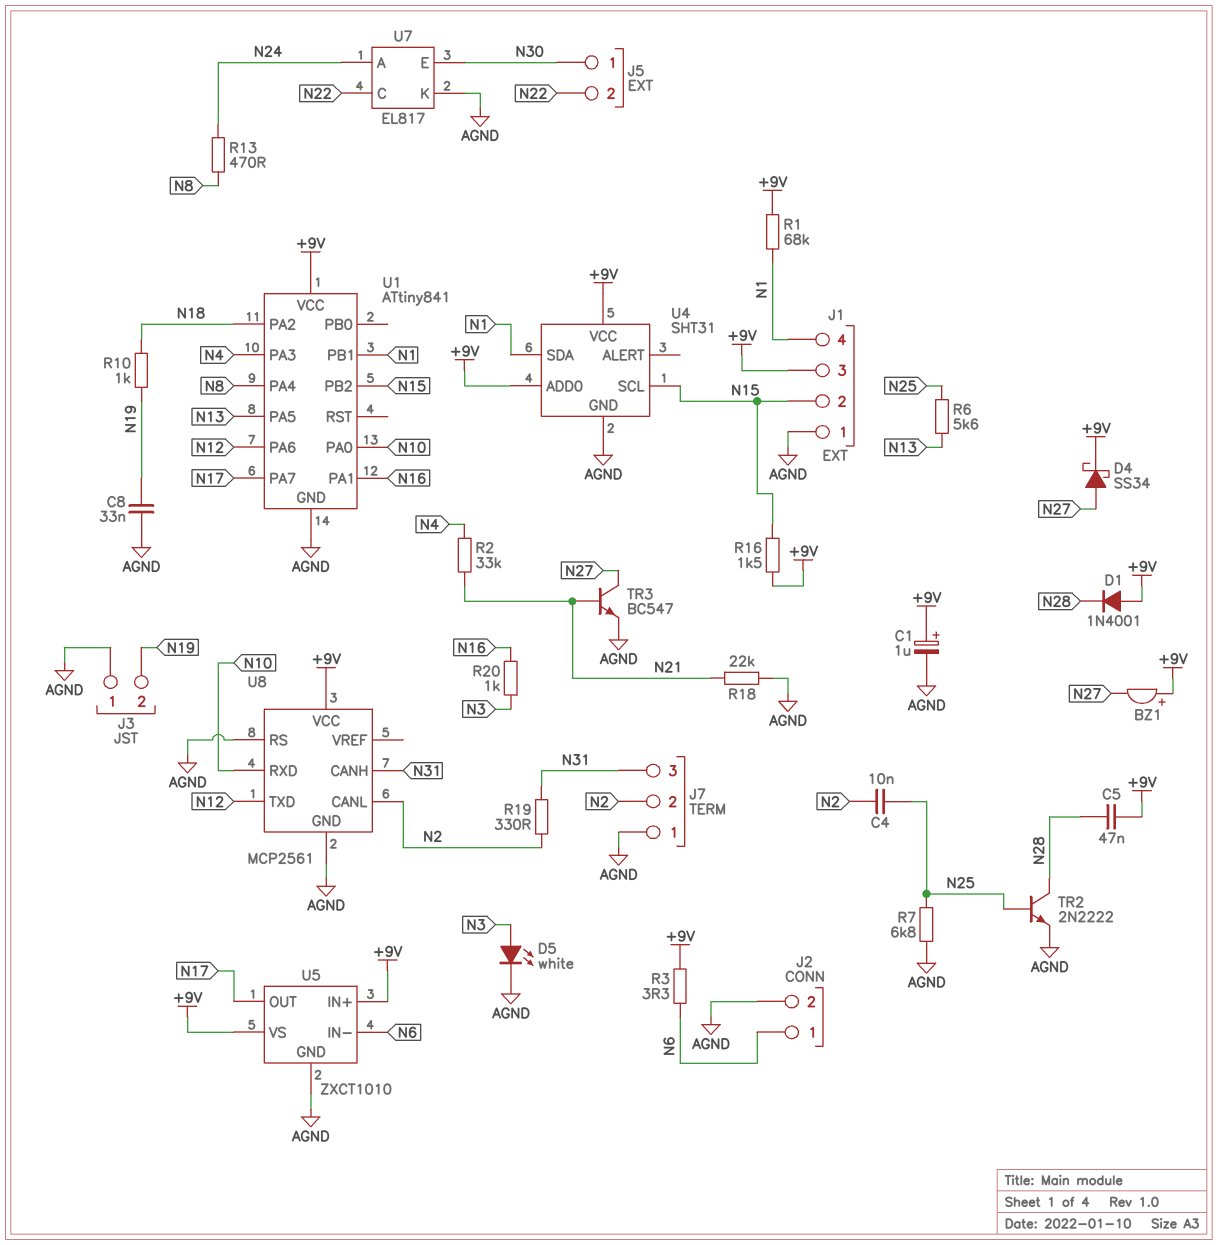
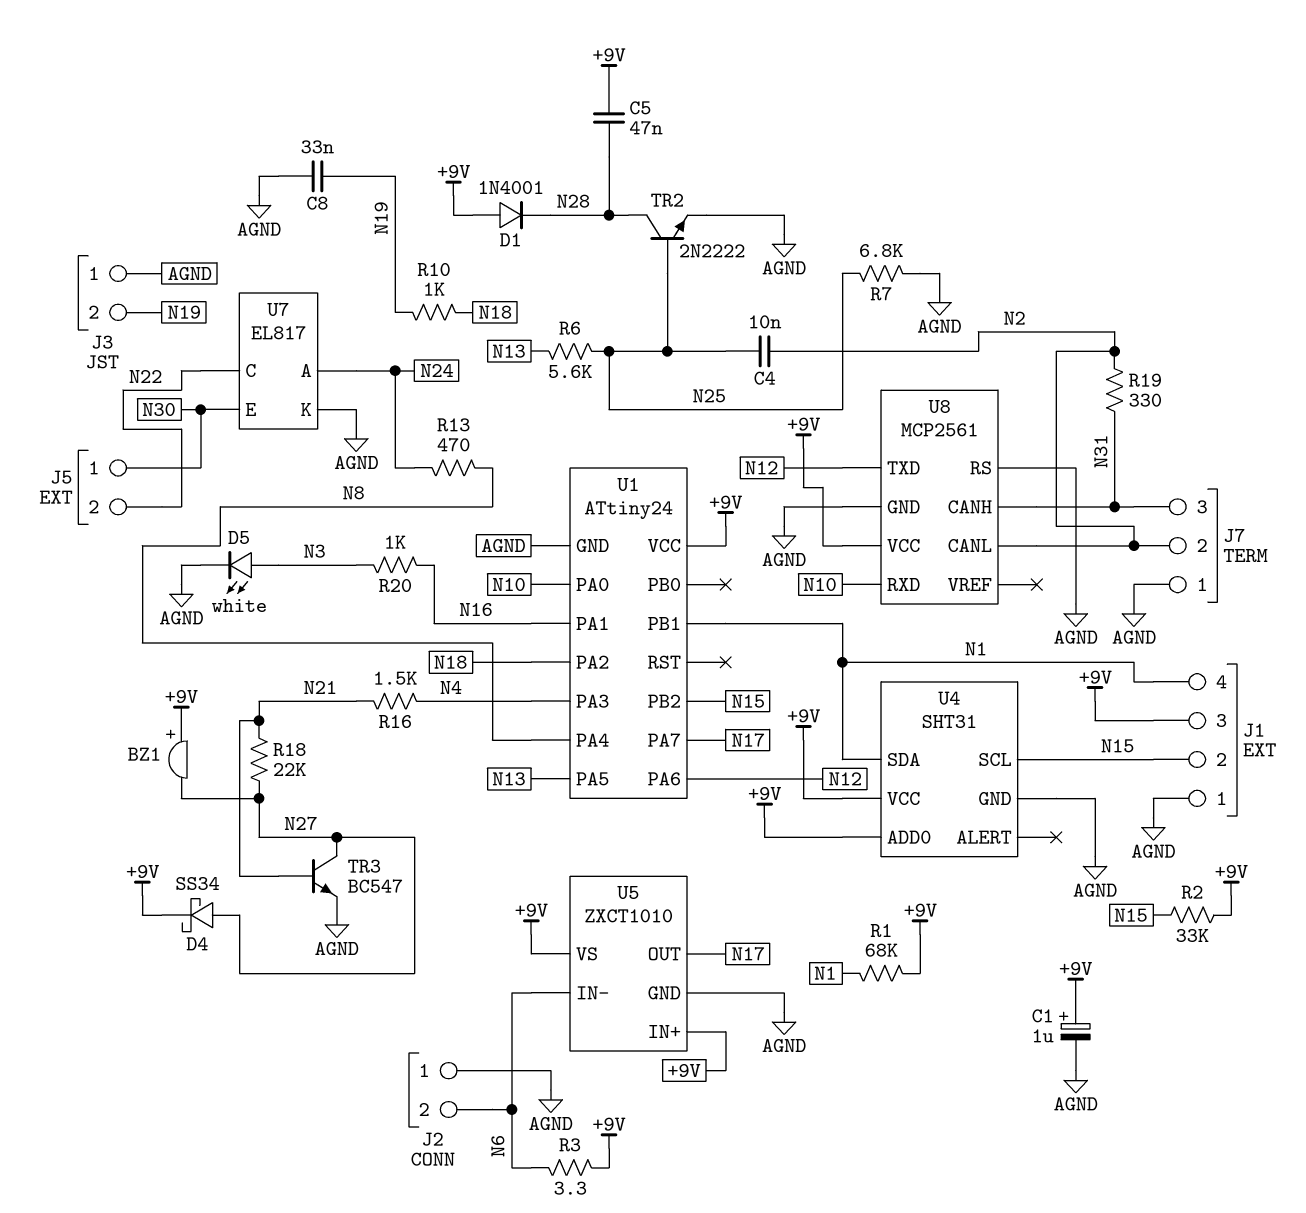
J2 pin 1: N6 -> AGND
J2 pin 2: AGND -> N6
R2: 33k (N4, N21) -> 33k (+9V, N15)
R16: 1.5k (+9V, N15) -> 1.5k (N4, N21)
R18: 22k (AGND, N21) -> 22k (N21, N27)
U1: ATtiny841 -> ATtiny24

